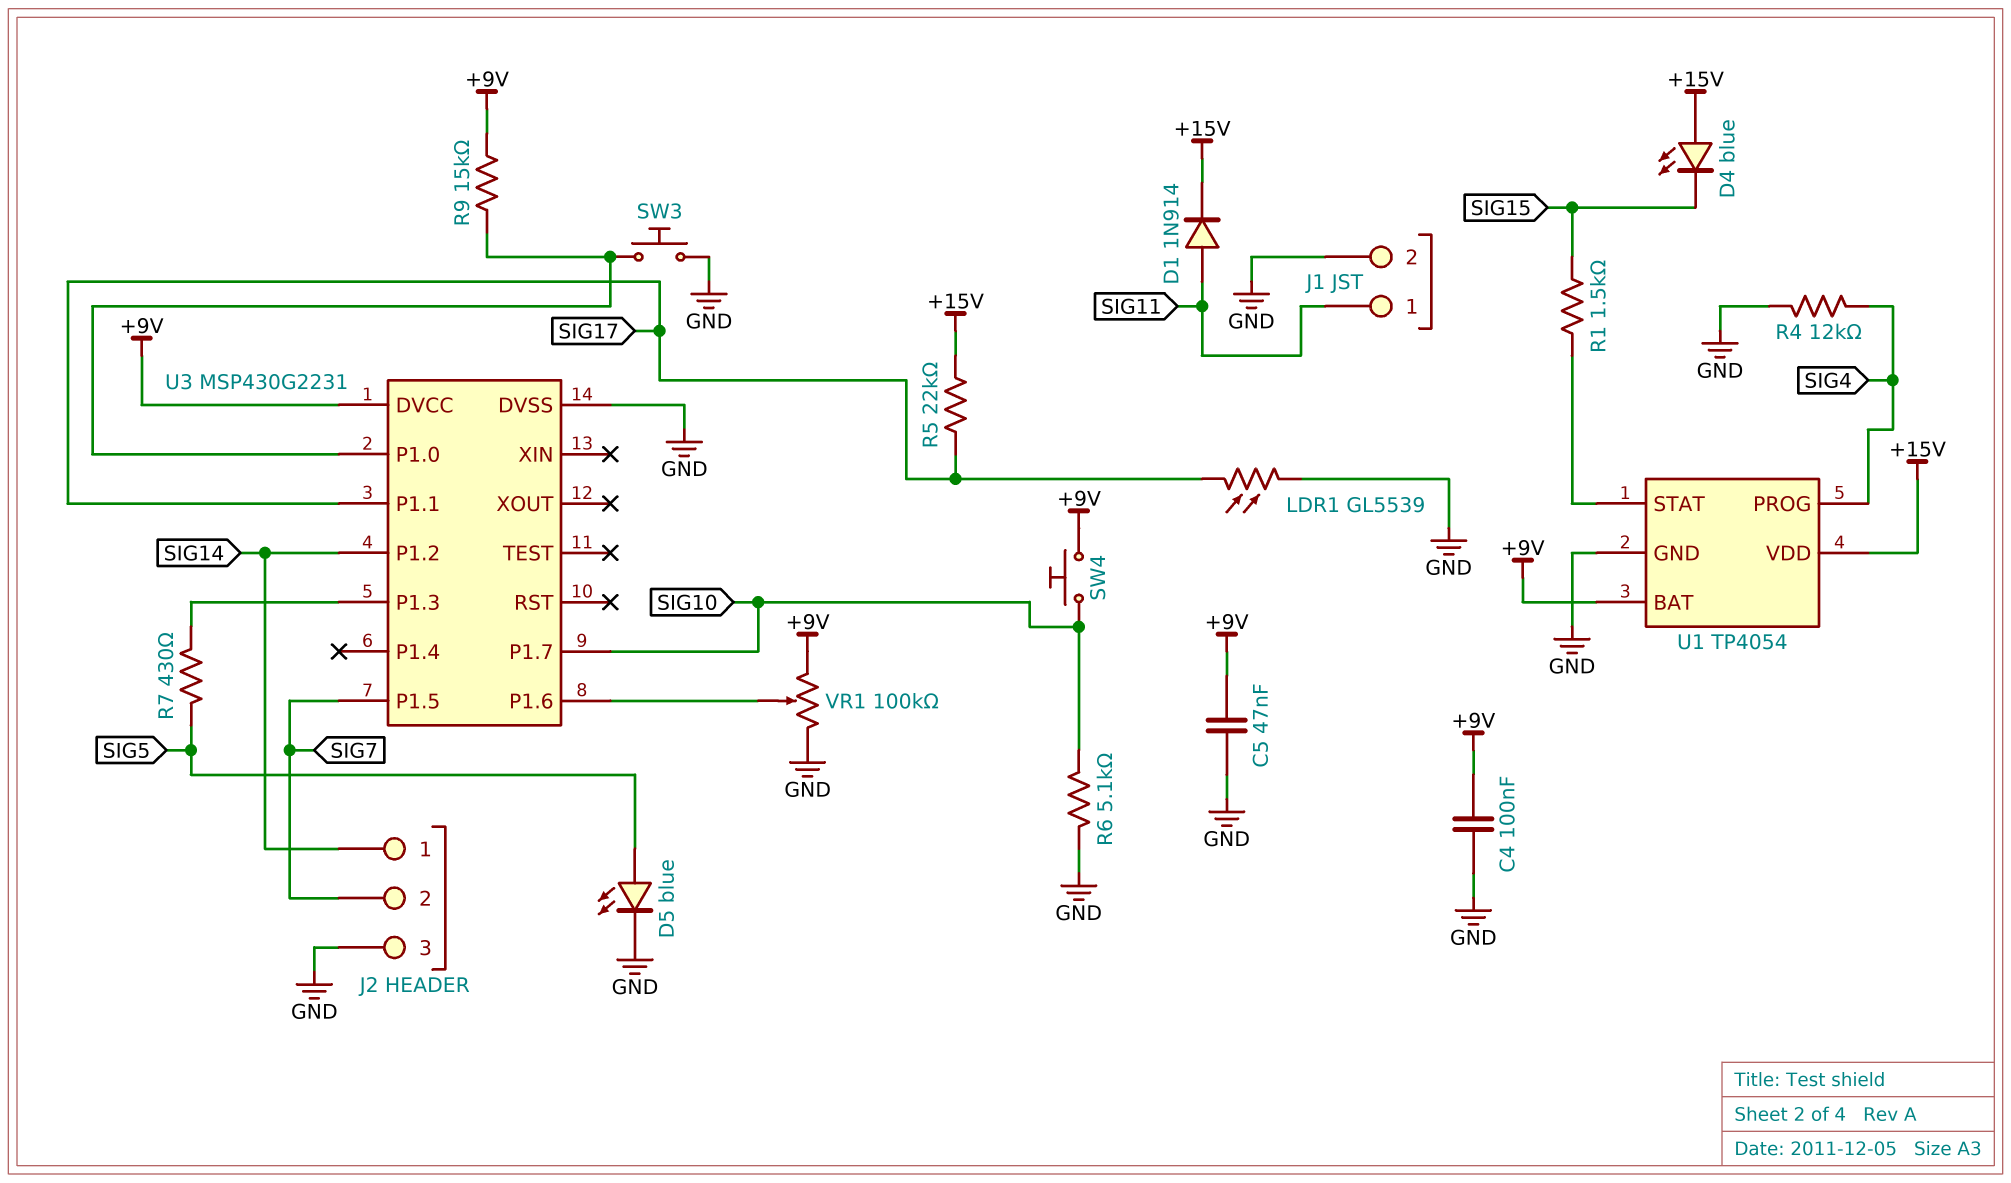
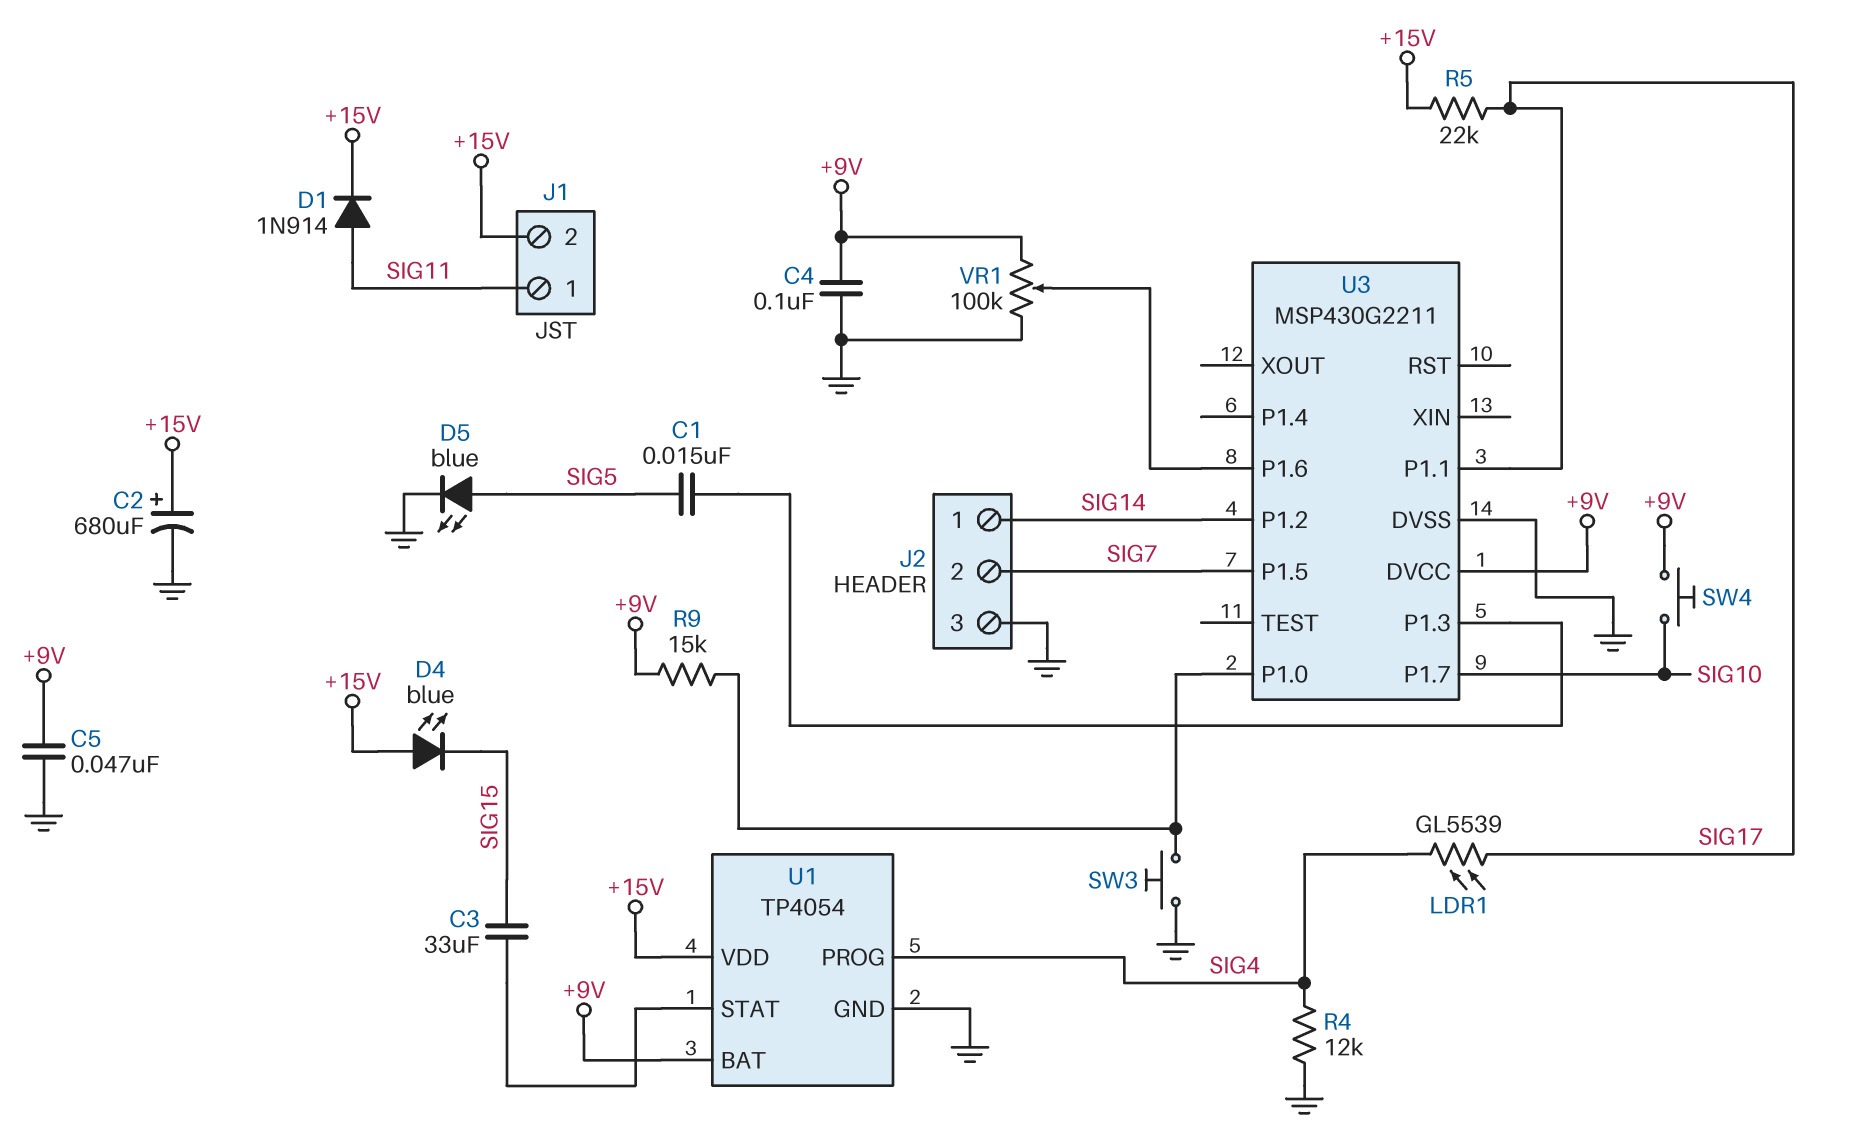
C1: none -> 15nF (SIG5, U3/P1.3)
C2: none -> 680uF (plus +15V, minus GND)
C3: none -> 33uF (SIG15, U1/STAT)
J1 pin 2: GND -> +15V
LDR1: GL5539 (GND, SIG17) -> GL5539 (SIG4, SIG17)
R1: 1.5k (SIG15, U1/STAT) -> none
R6: 5.1k (GND, SIG10) -> none
R7: 430 (SIG5, U3/P1.3) -> none
U3: MSP430G2231 -> MSP430G2211

